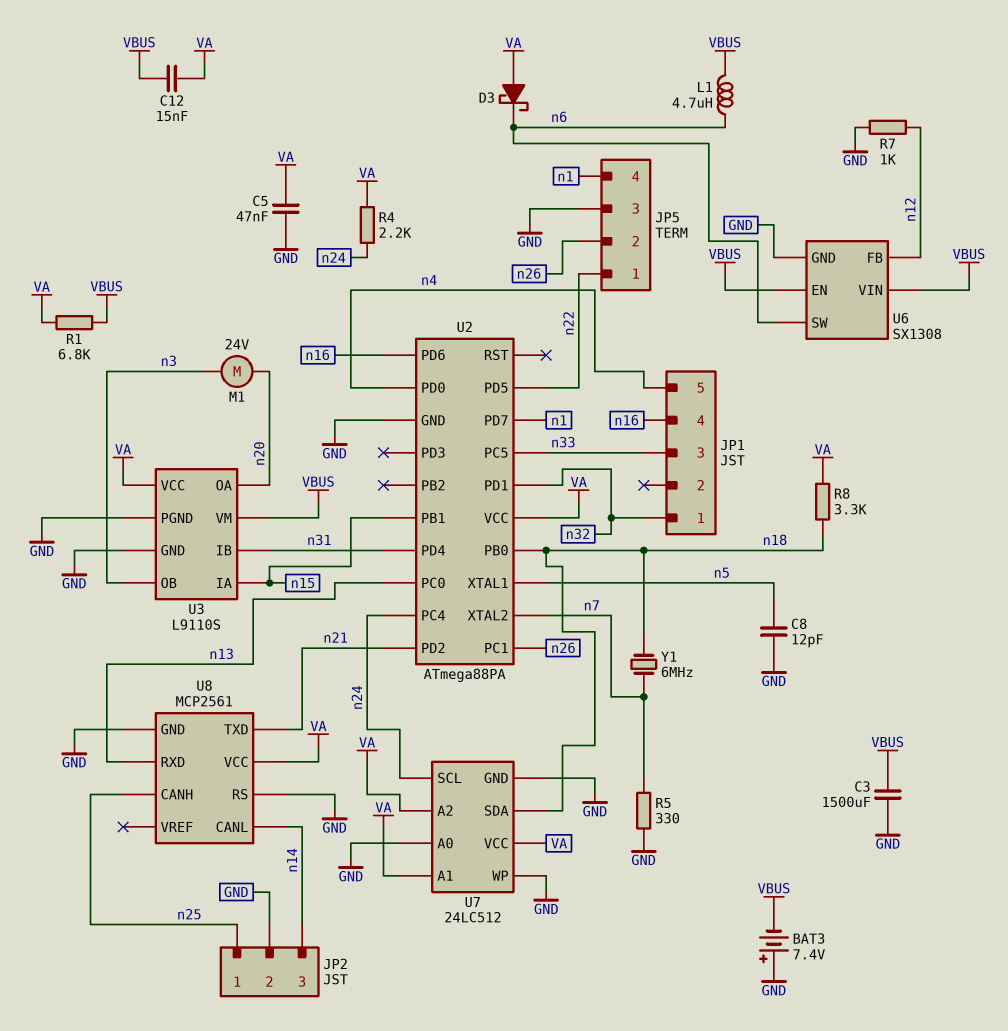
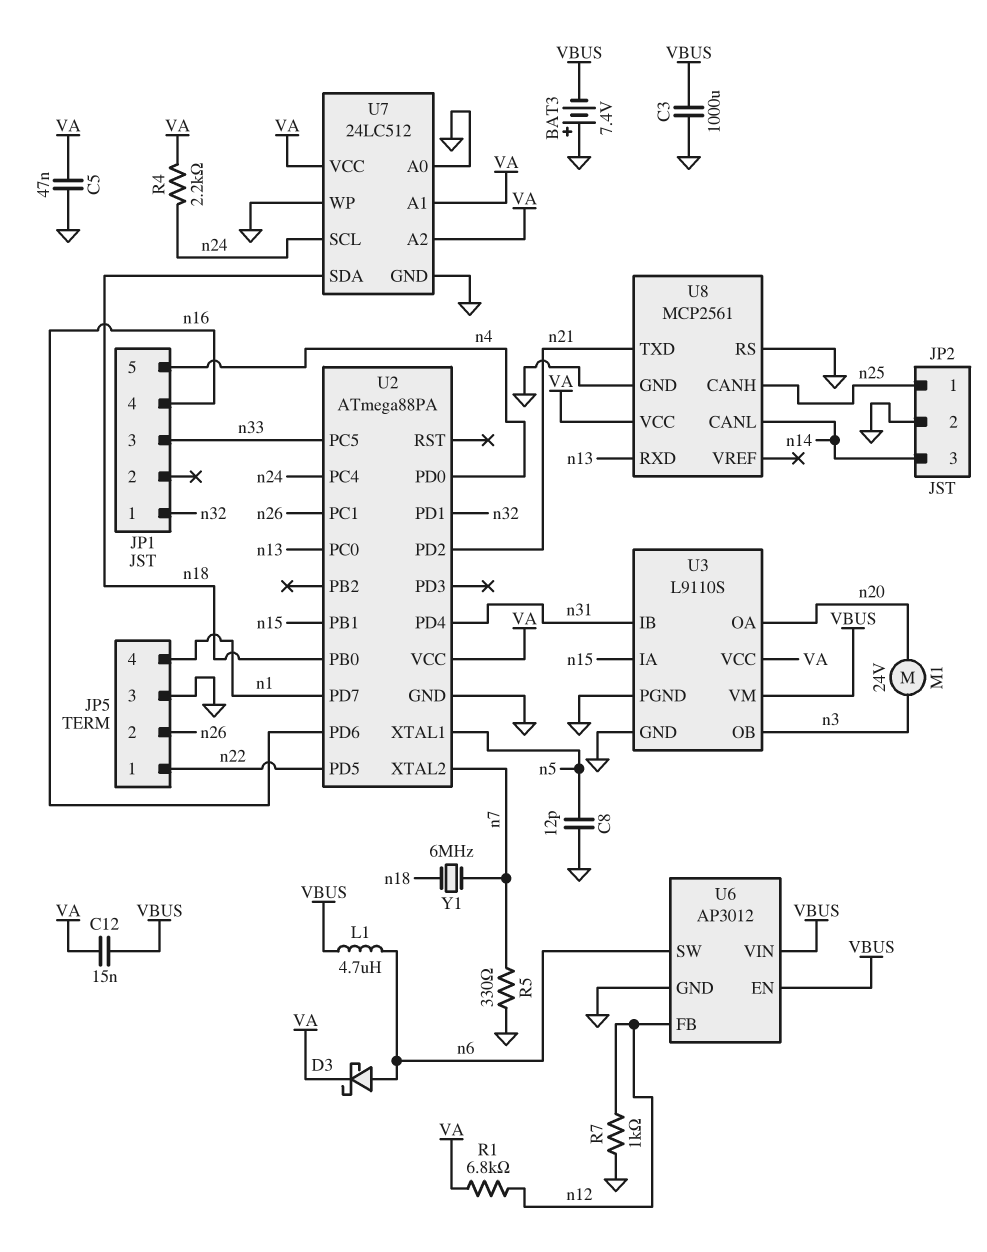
C3: 1500uF (GND, VBUS) -> 1000uF (GND, VBUS)
D3: schottky (A VA, K n6) -> schottky (A n6, K VA)
R1: 6.8k (VA, VBUS) -> 6.8k (VA, n12)
R8: 3.3k (VA, n18) -> none
U6: SX1308 -> AP3012

